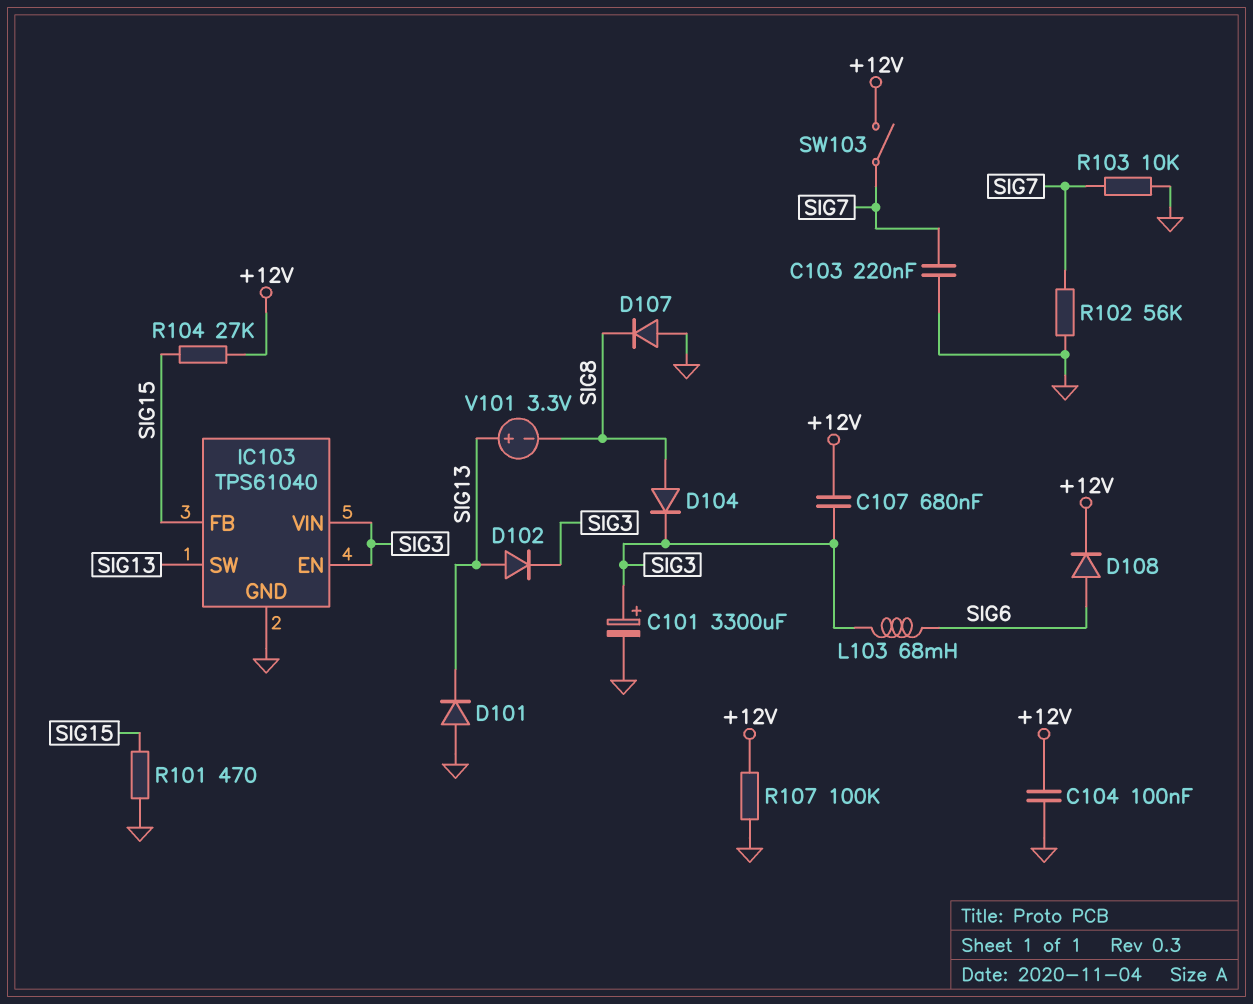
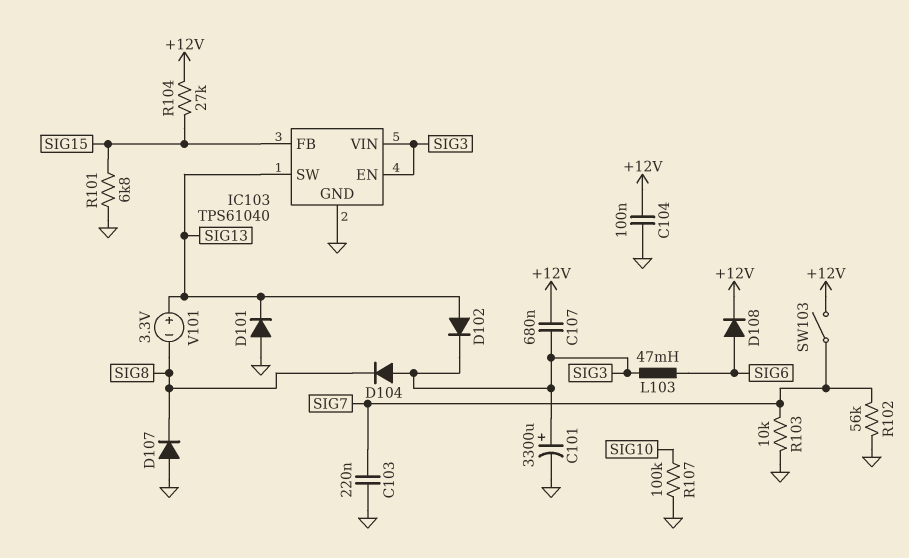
D104: diode (A SIG8, K SIG3) -> diode (A SIG3, K SIG8)
L103: 68mH (SIG3, SIG6) -> 47mH (SIG3, SIG6)
R101: 470 (GND, SIG15) -> 6.8k (GND, SIG15)
R107: 100k (+12V, GND) -> 100k (GND, SIG10)

